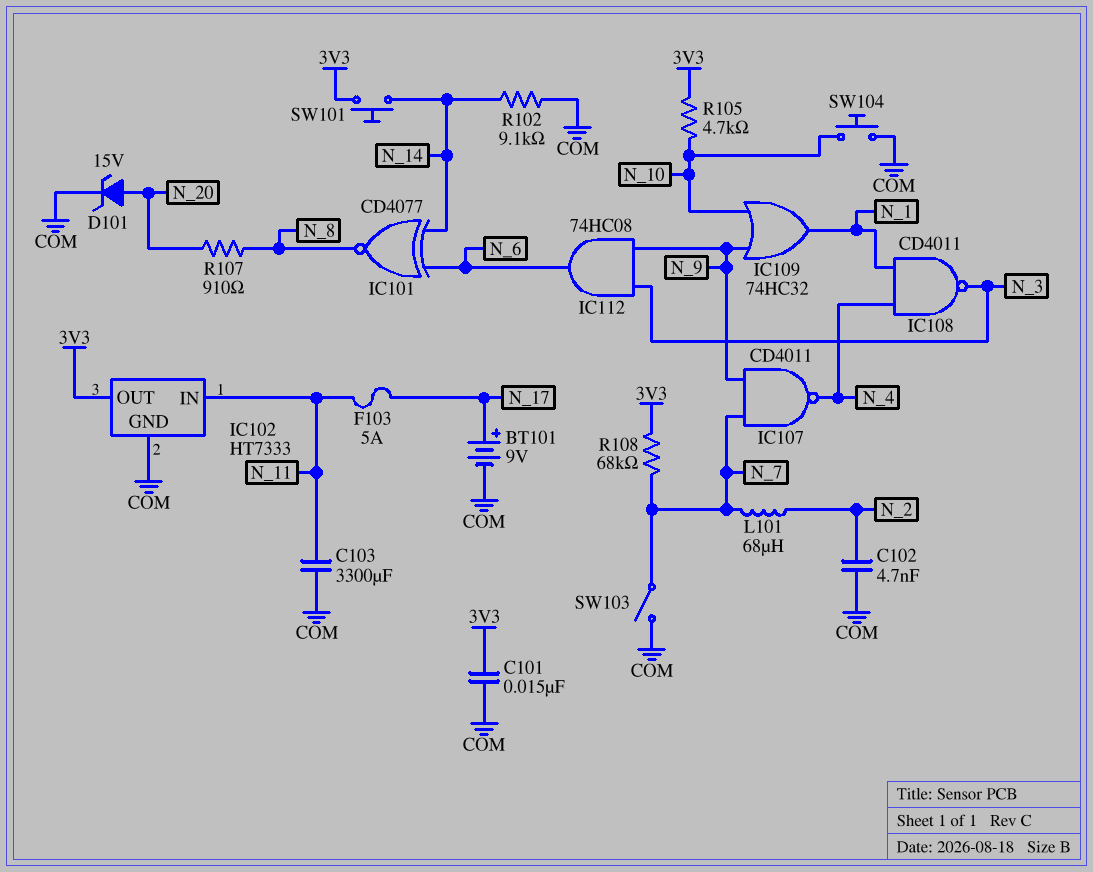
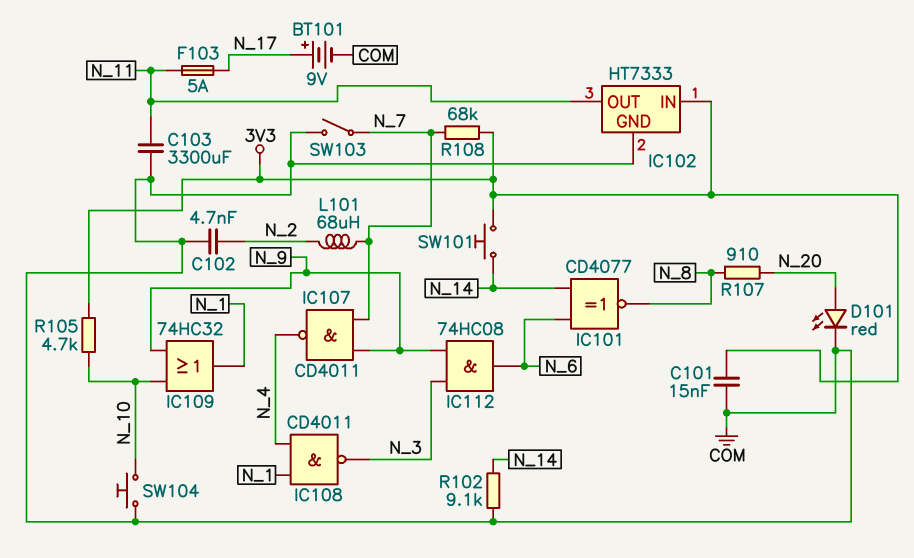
D101: zener 15V (A N_20, K COM) -> LED red (A N_20, K COM)
IC102 pin IN: N_11 -> 3V3
IC102 pin OUT: 3V3 -> N_11

